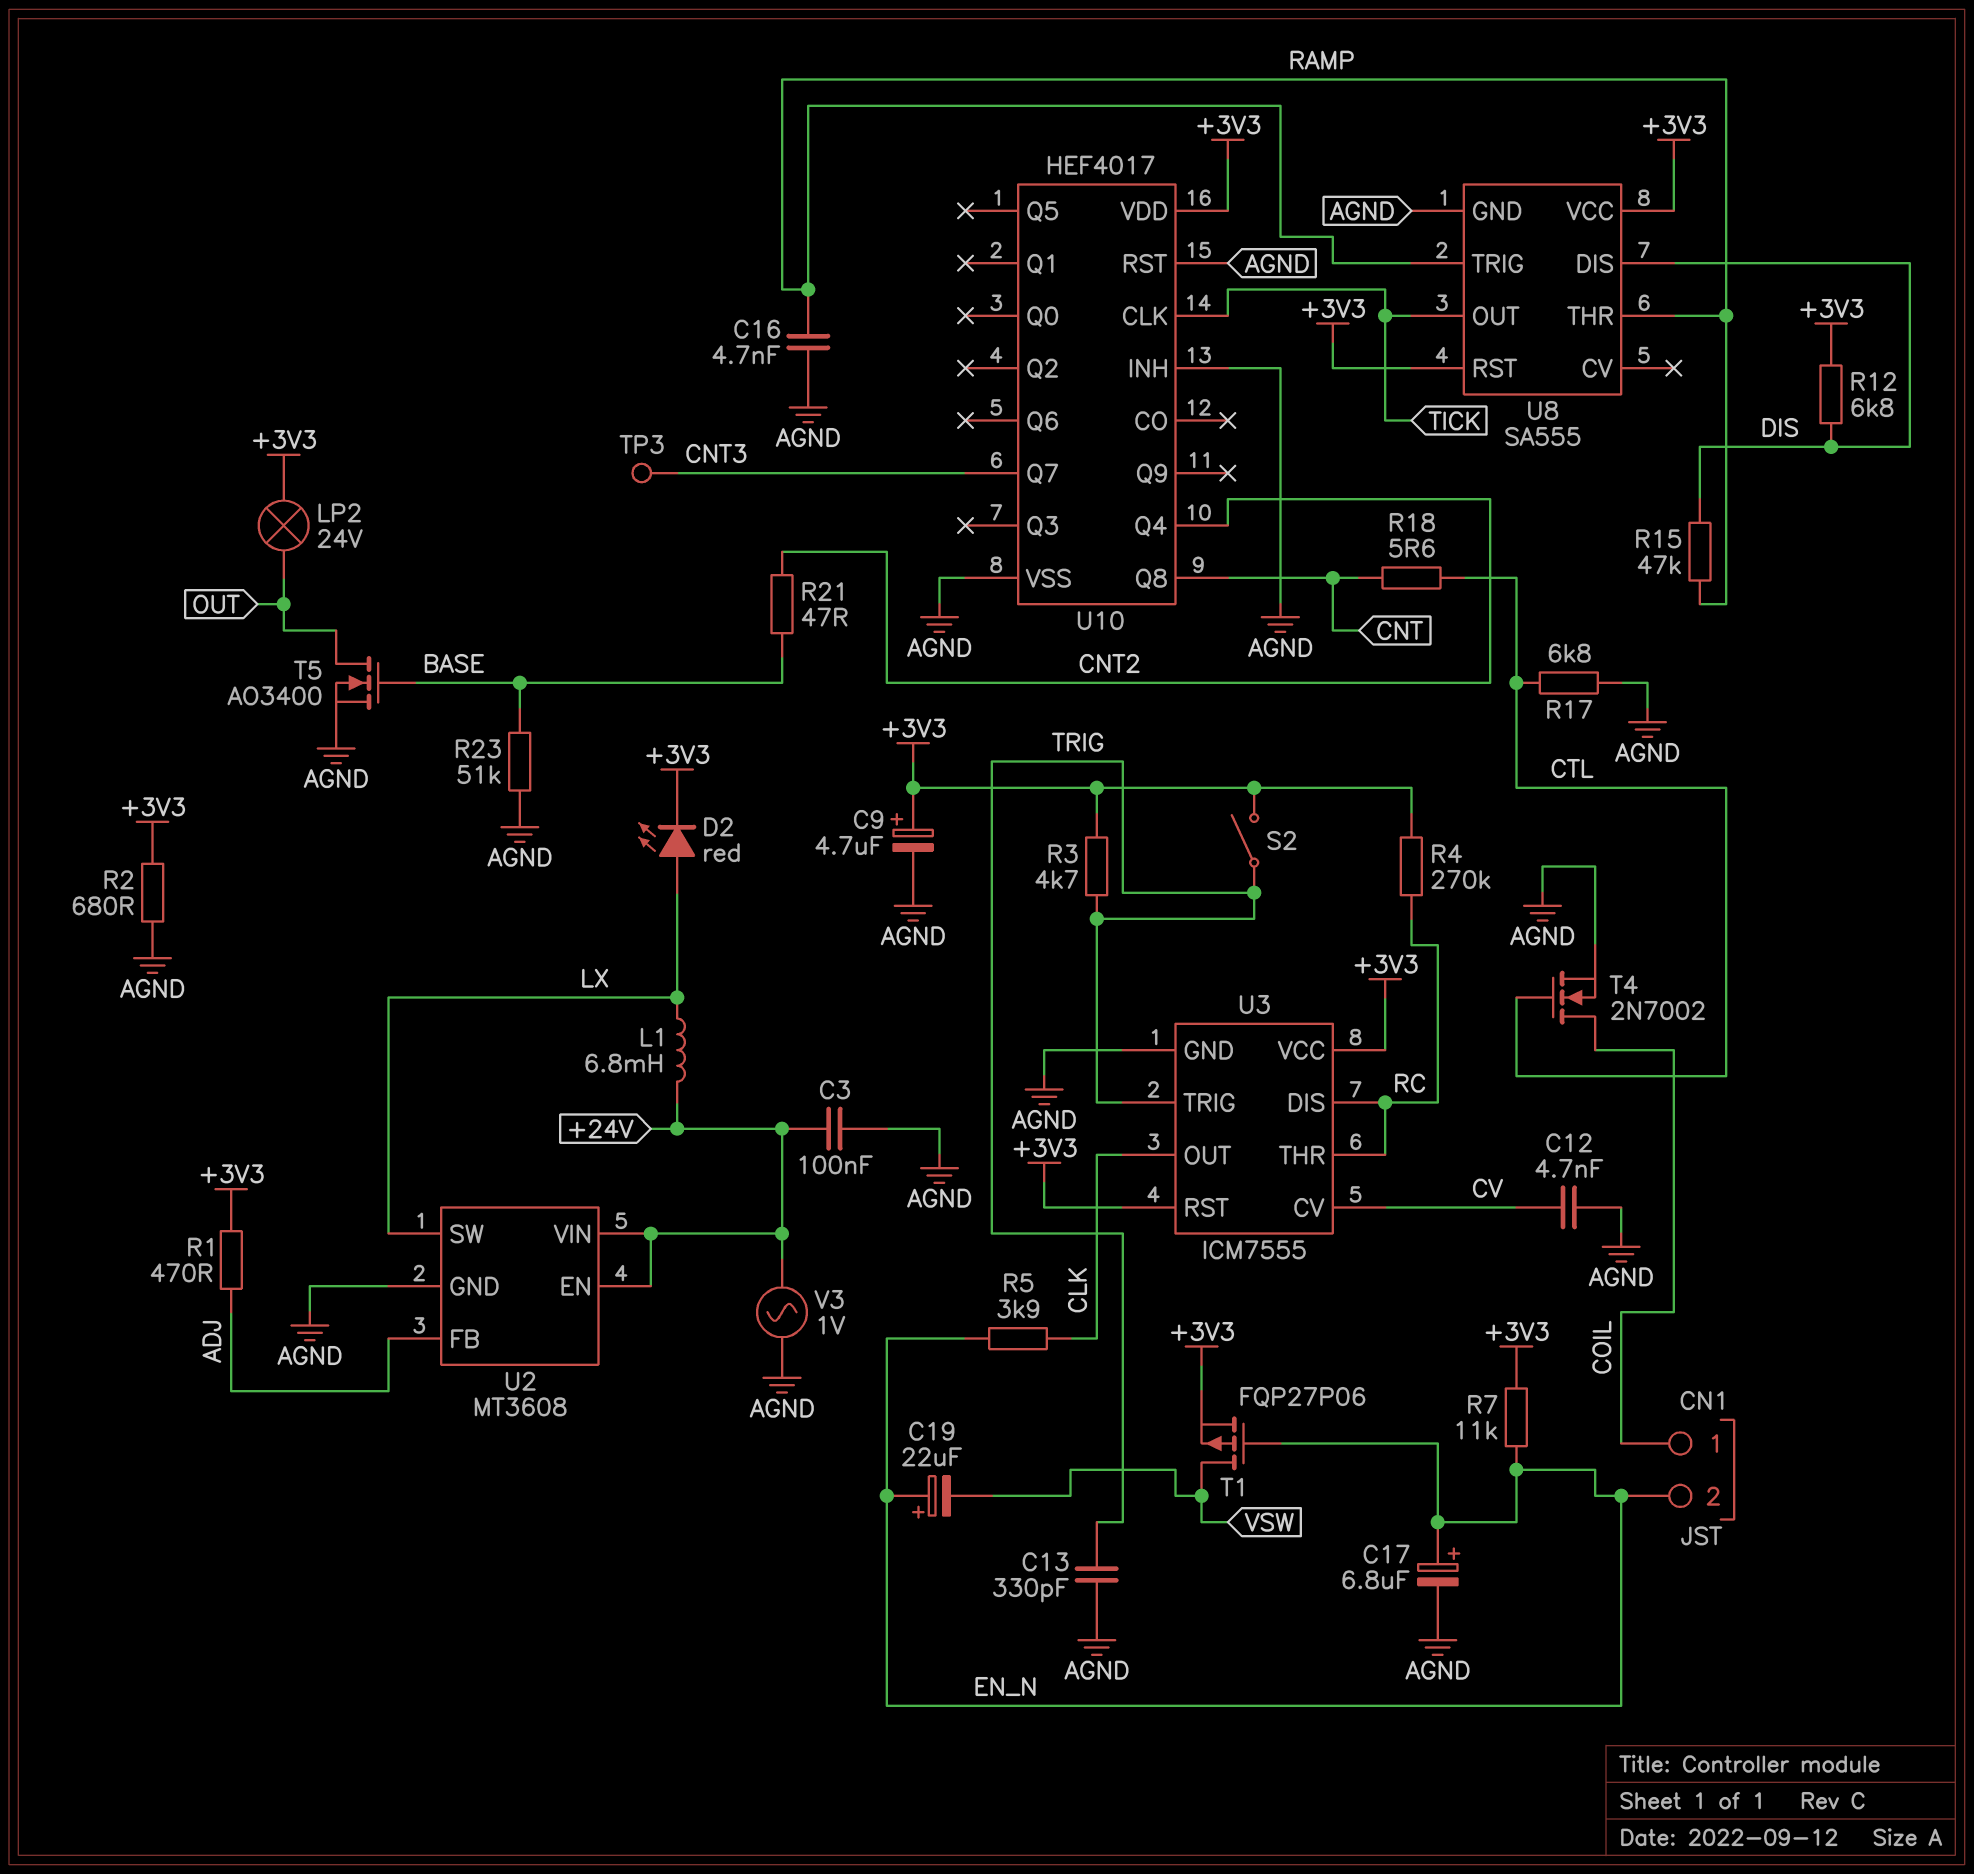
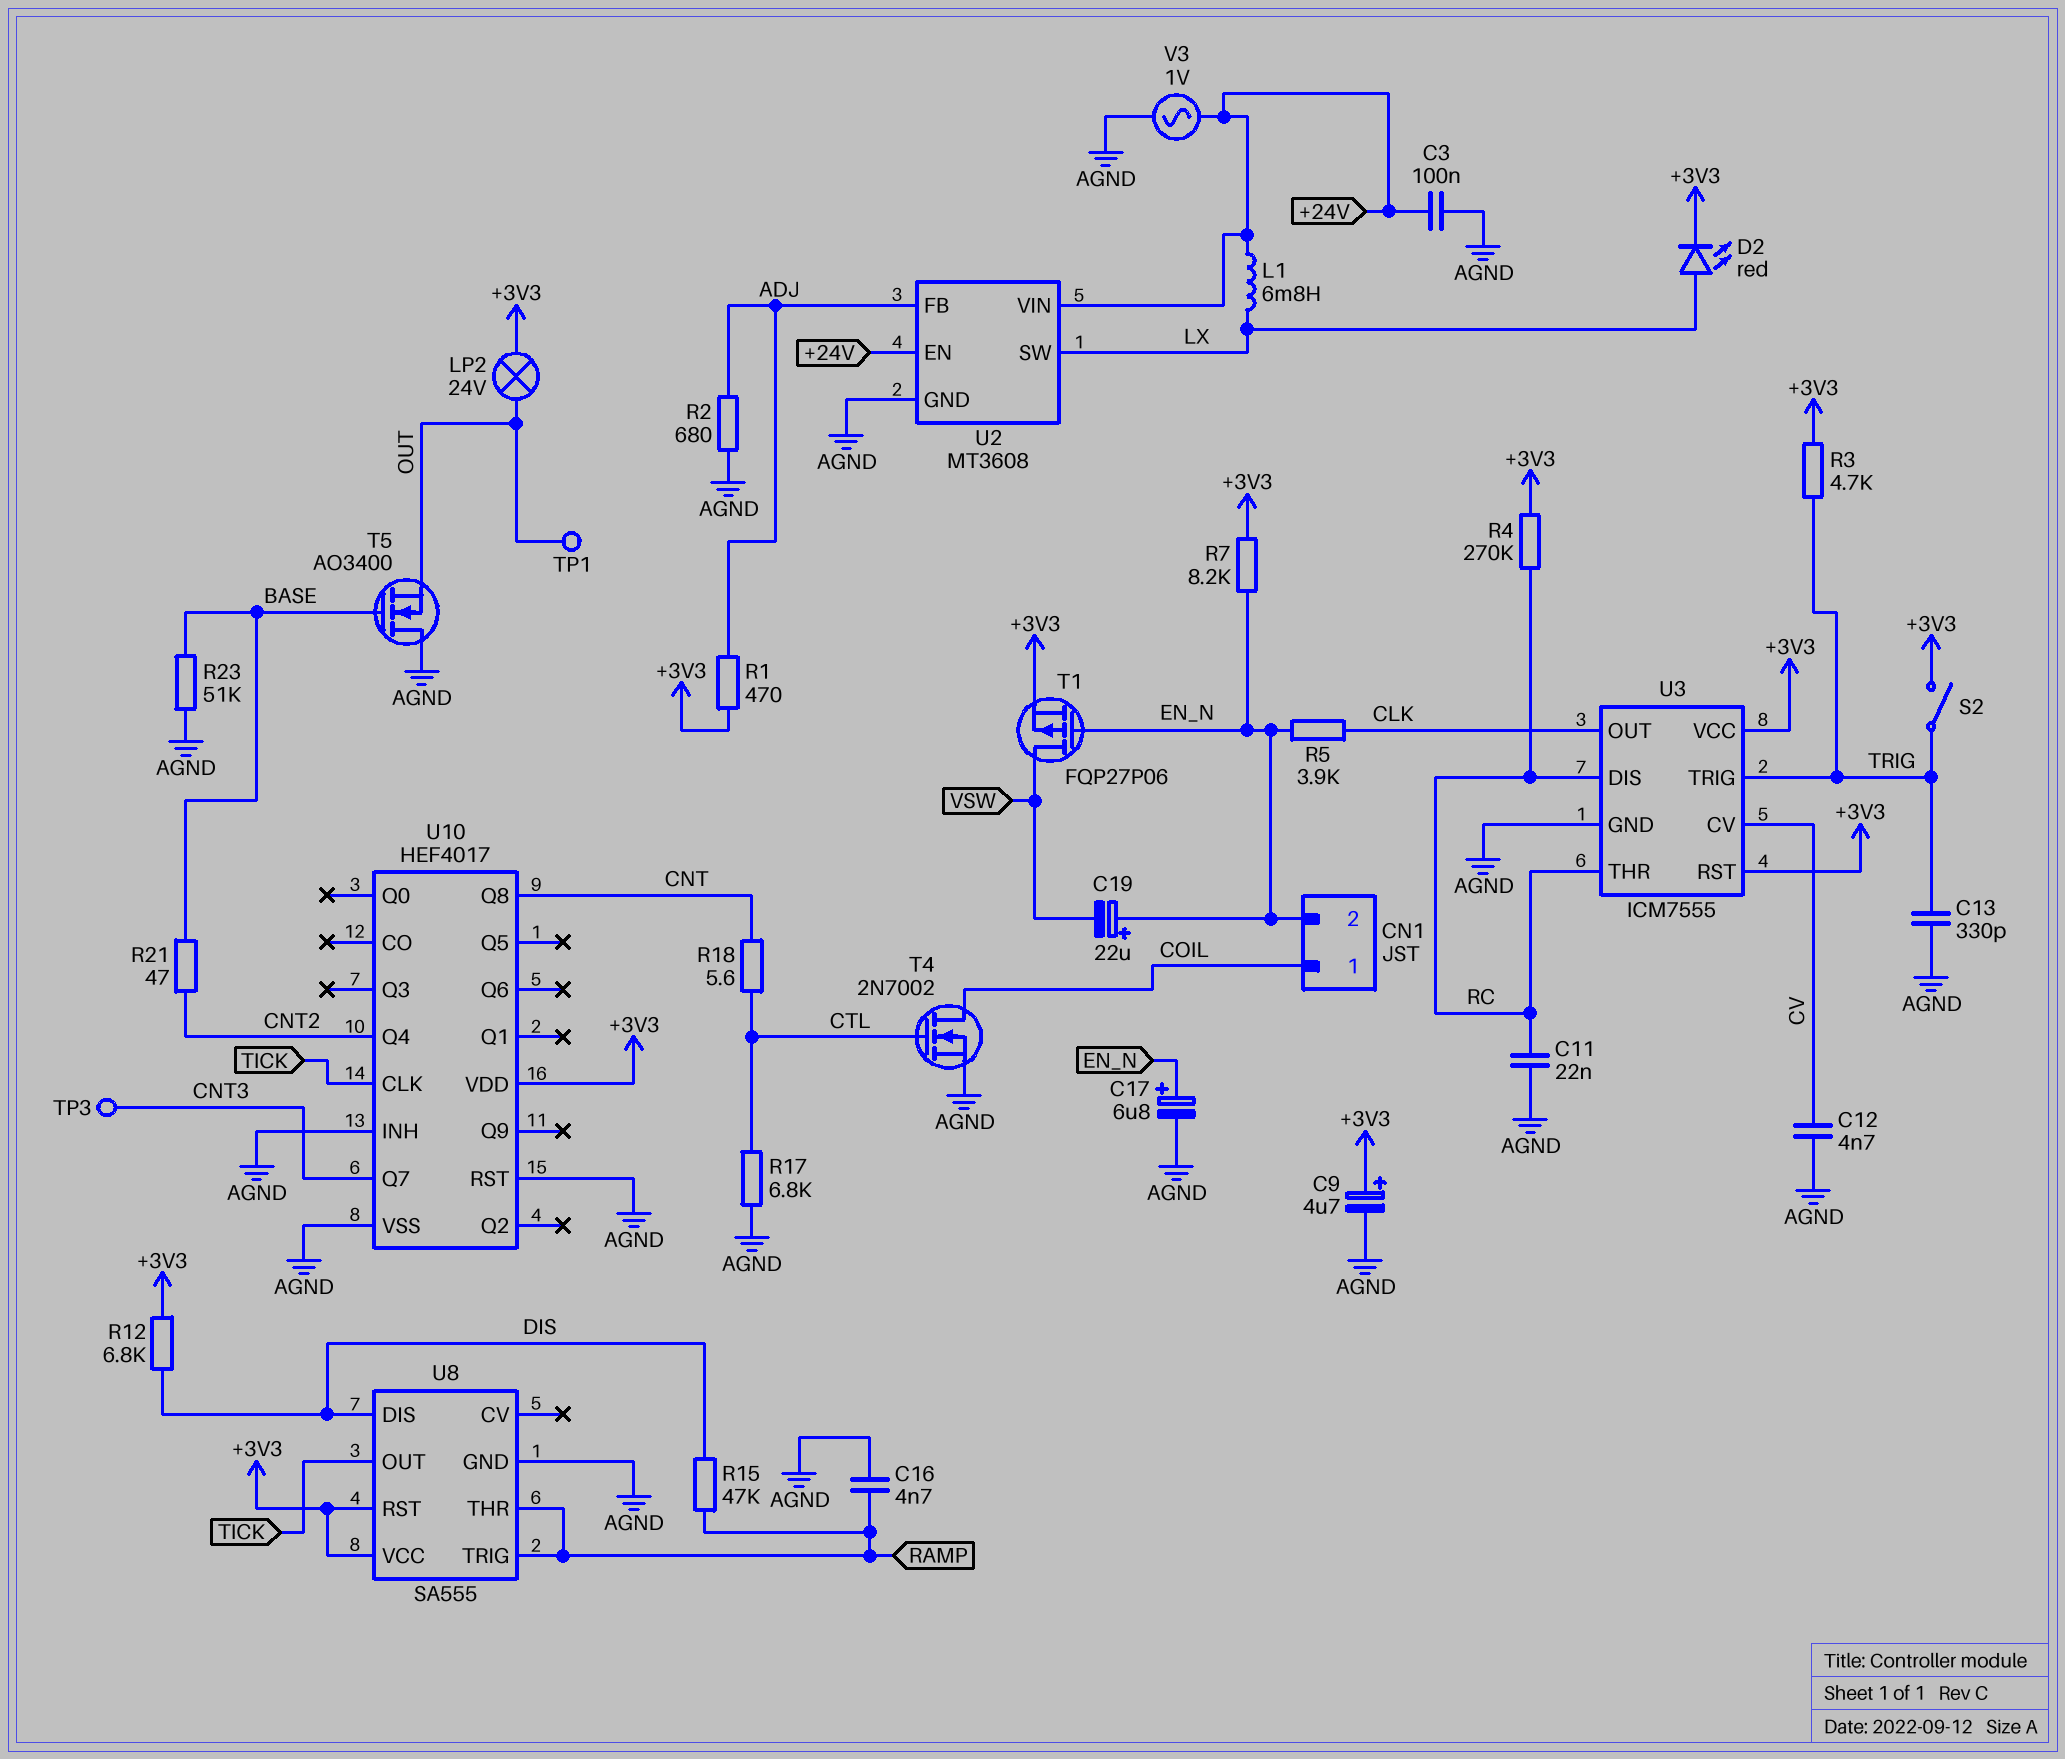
C11: none -> 22nF (AGND, RC)
R2: 680 (+3V3, AGND) -> 680 (ADJ, AGND)
R7: 11k (+3V3, EN_N) -> 8.2k (+3V3, EN_N)
T5: NMOS AO3400 (G BASE, D OUT, S AGND) -> NMOS AO3400 (G BASE, D AGND, S OUT)
TP1: none -> test point (OUT)

